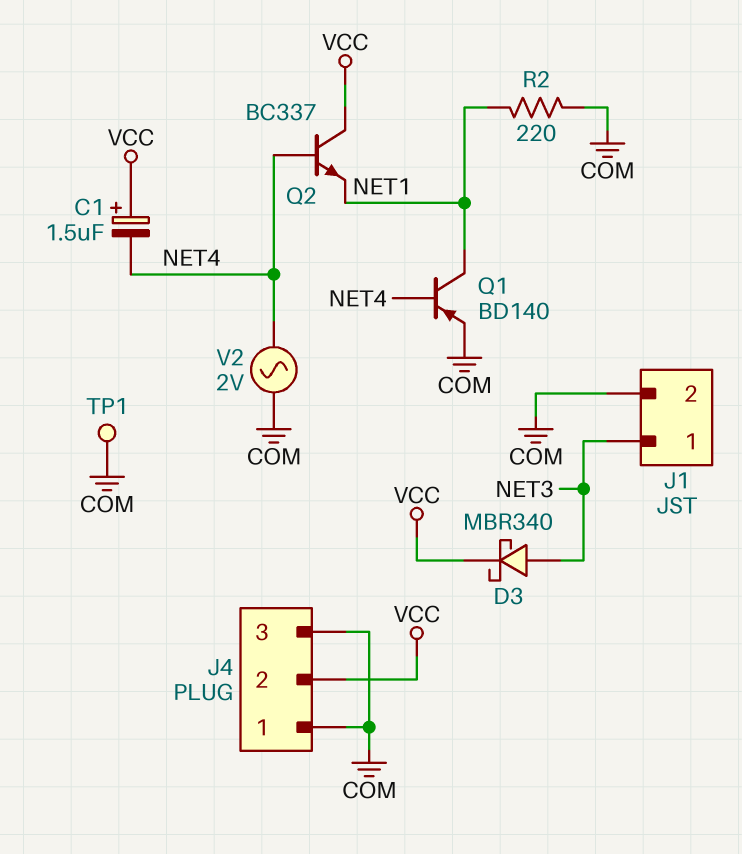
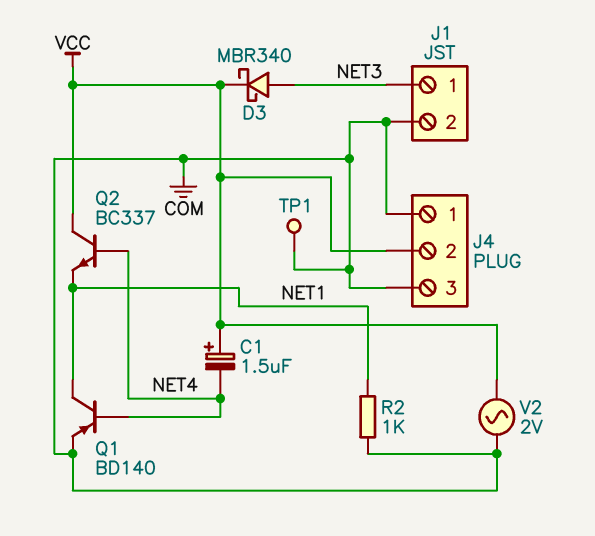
R2: 220 (COM, NET1) -> 1k (COM, NET1)
V2: AC 2V (COM, NET4) -> AC 2V (COM, VCC)

